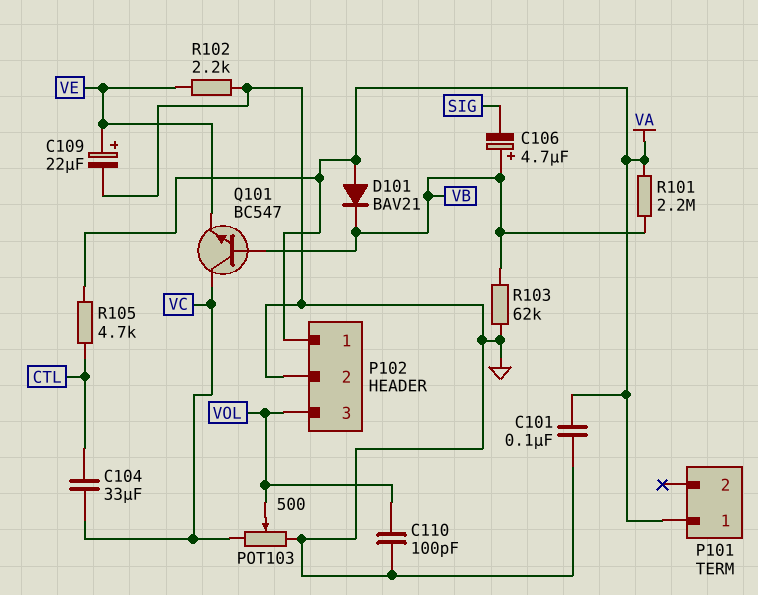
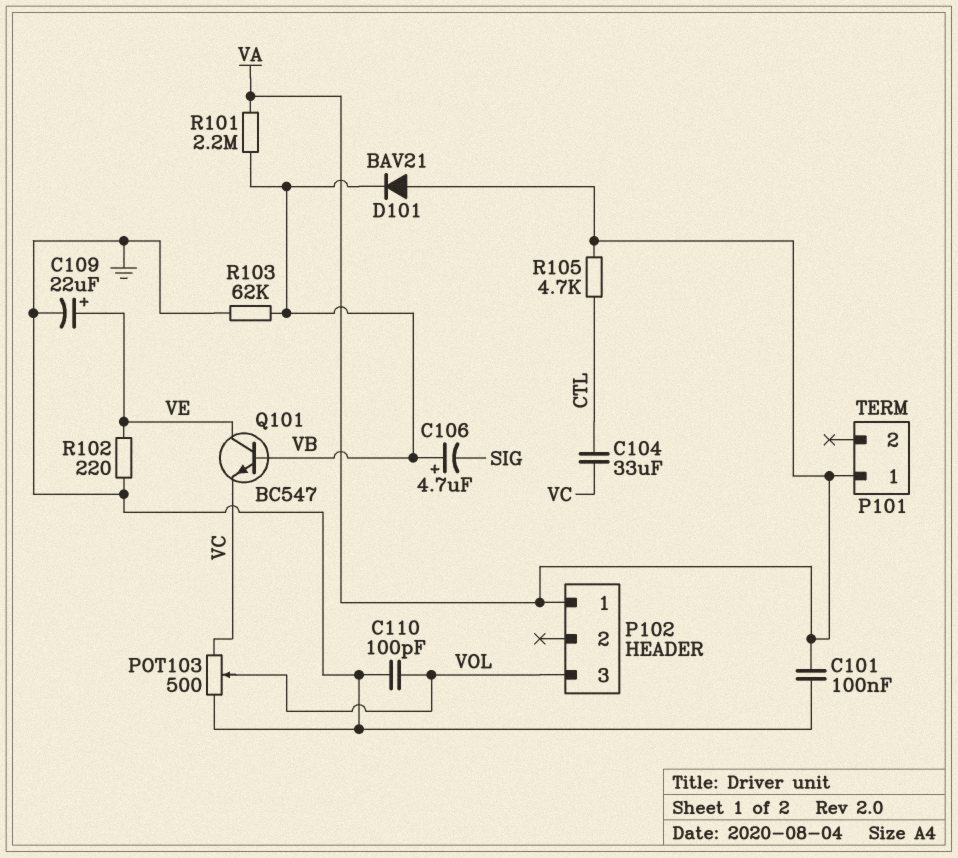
P102 pin 2: GND -> none
Q101: NPN BC547 (B VB, C VC, E VE) -> NPN BC547 (B VB, C VE, E VC)
R102: 2.2k (GND, VE) -> 220 (GND, VE)

